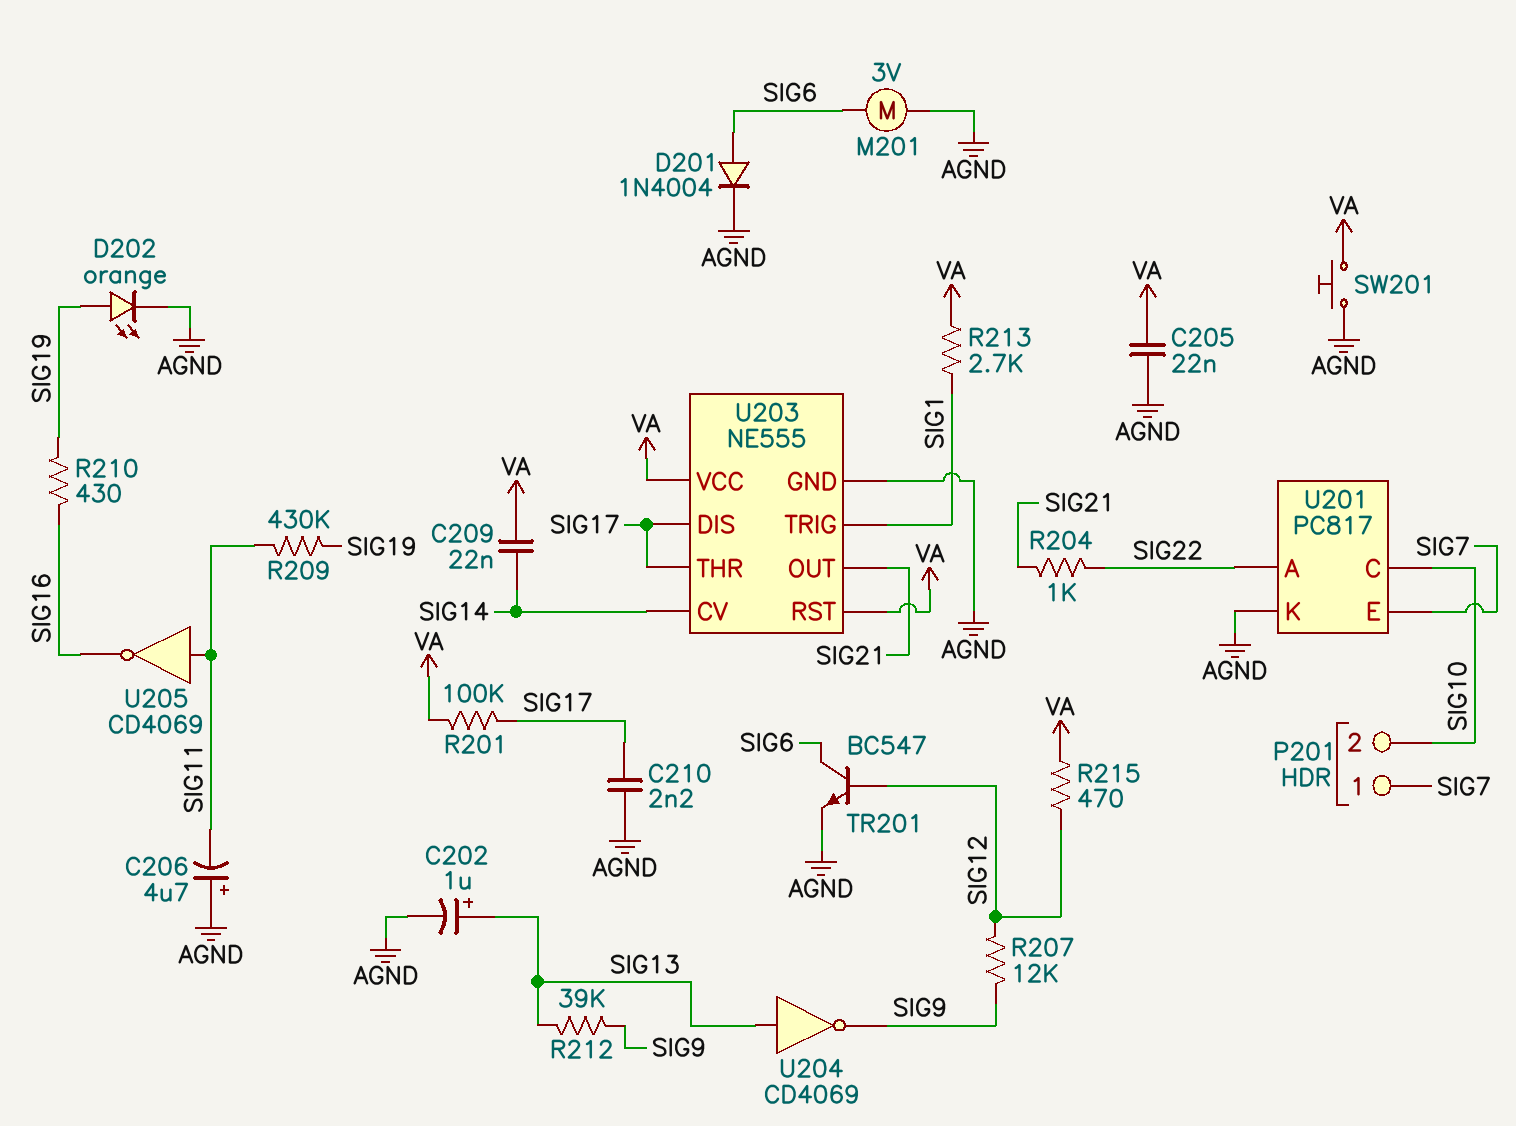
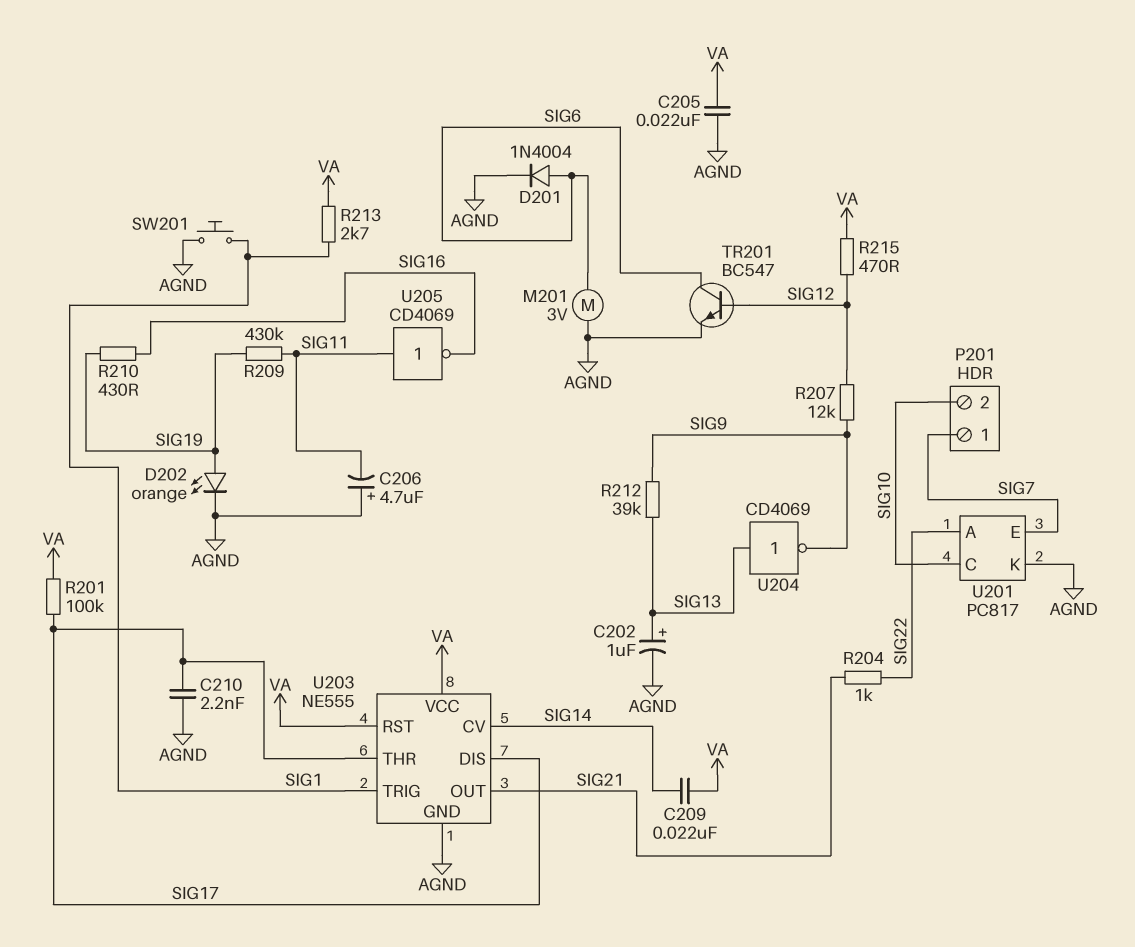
SW201: button (AGND, VA) -> button (AGND, SIG1)

